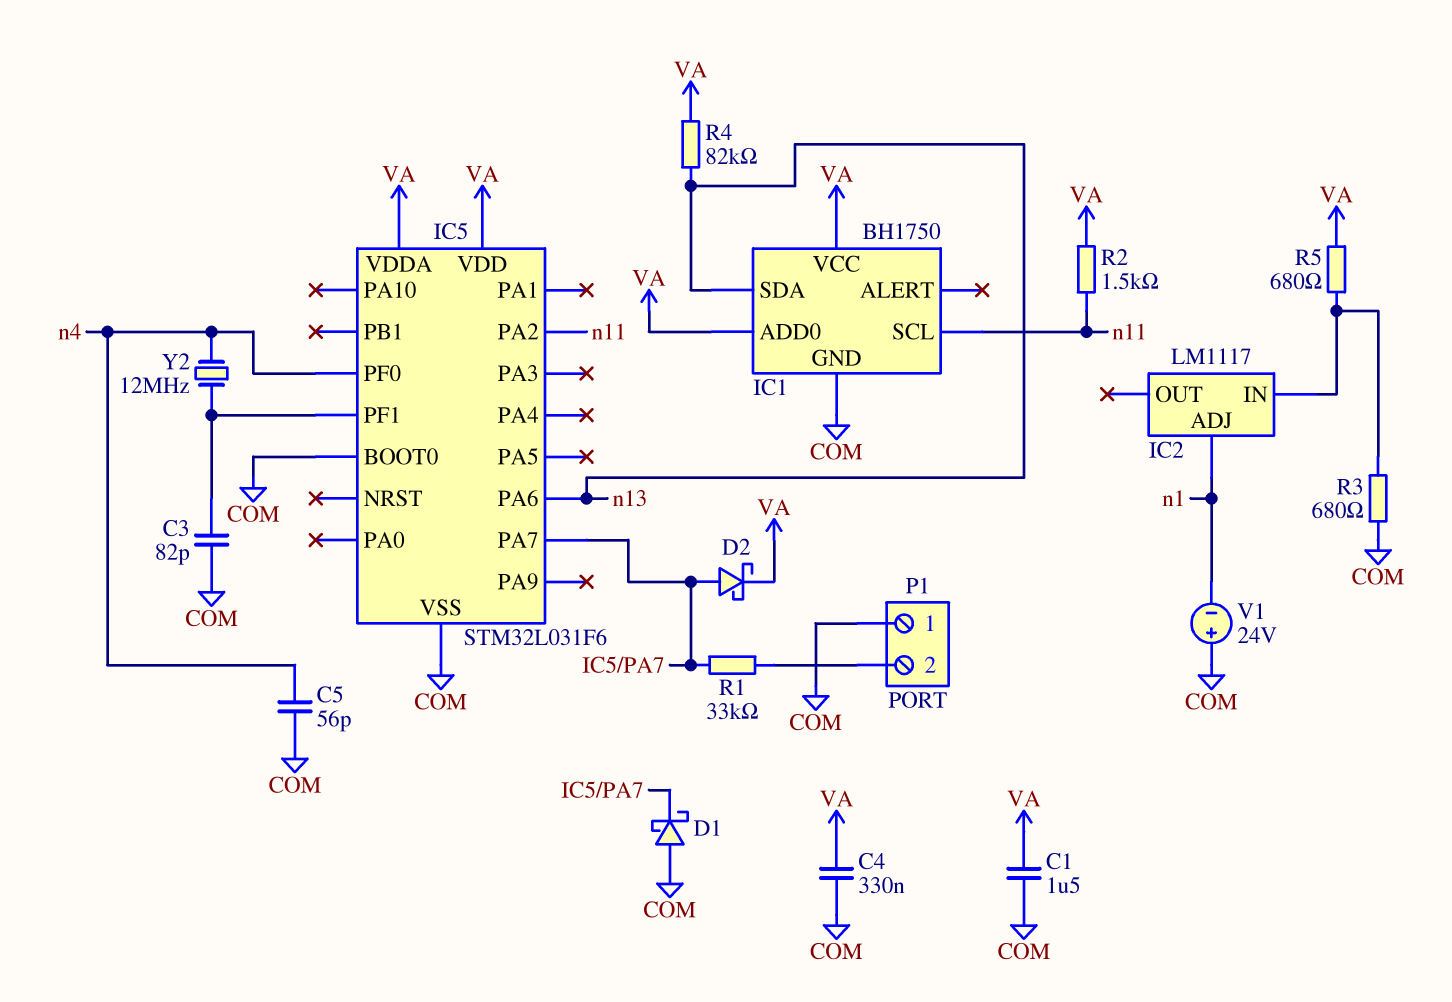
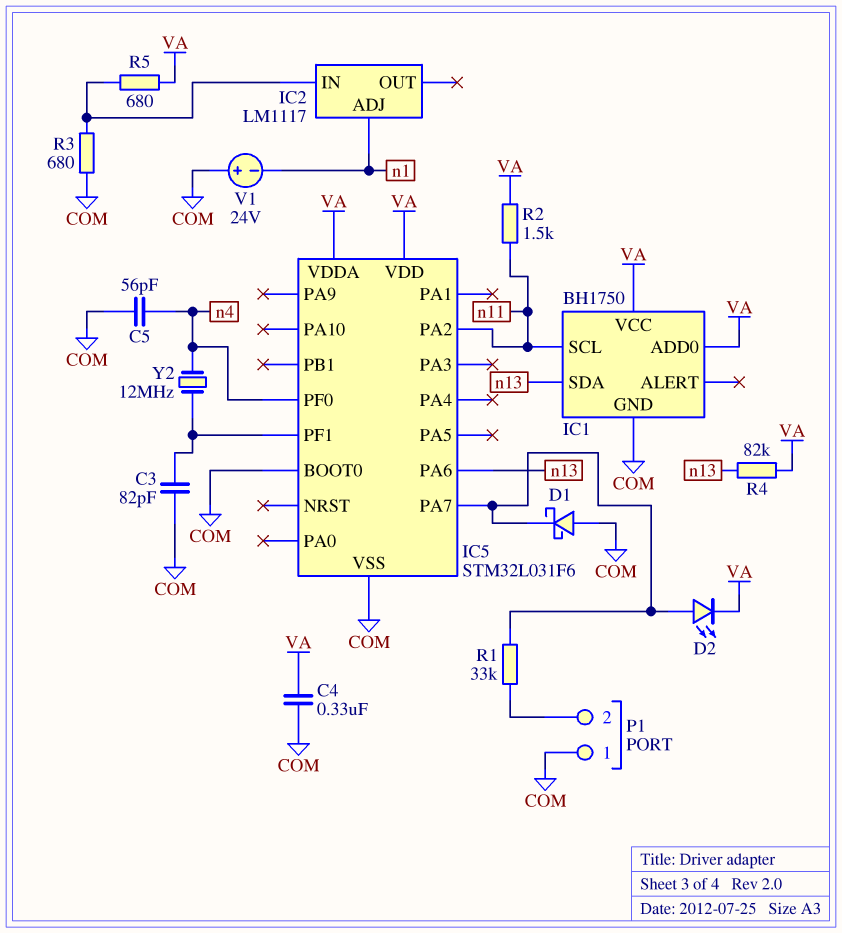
C1: 1.5uF (COM, VA) -> none
D2: schottky (A IC5/PA7, K VA) -> LED (A IC5/PA7, K VA)

